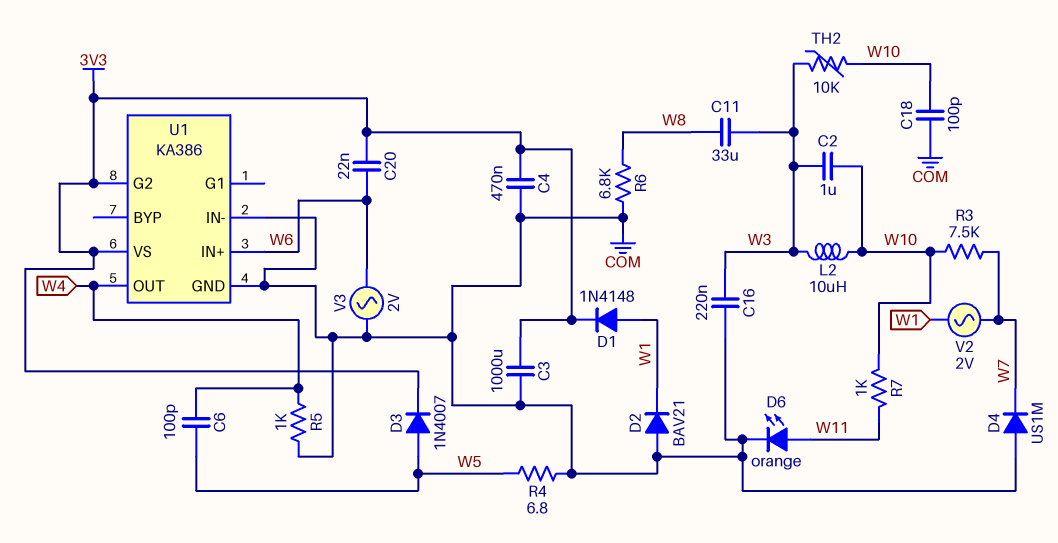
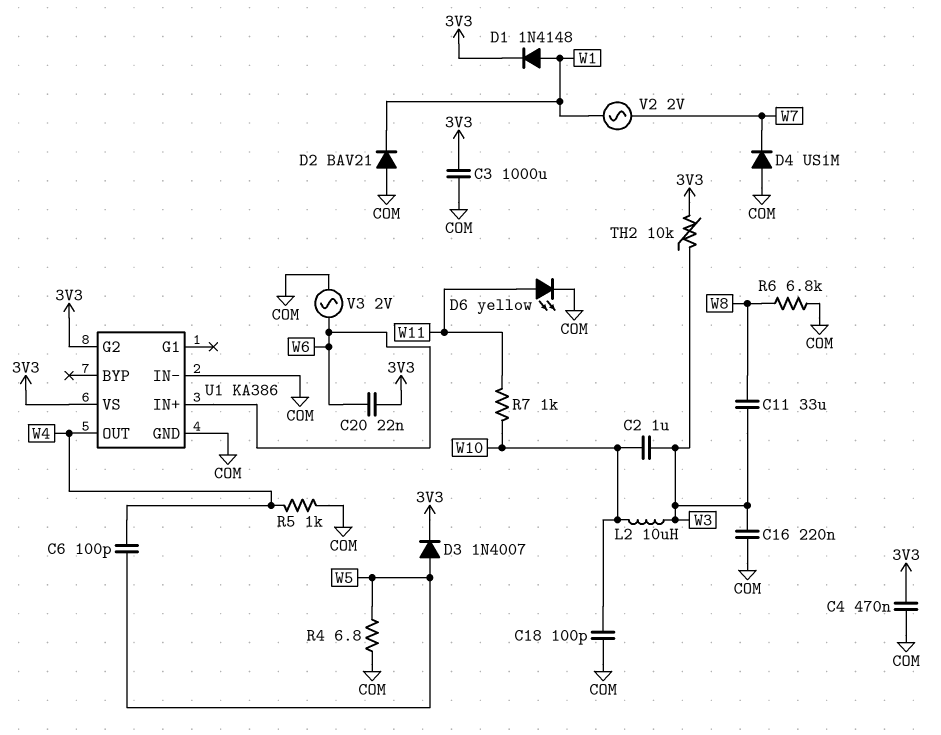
D6: LED orange (A W11, K COM) -> LED yellow (A W11, K COM)
R3: 7.5k (W7, W10) -> none
TH2: 10k (W3, W10) -> 10k (3V3, W3)

